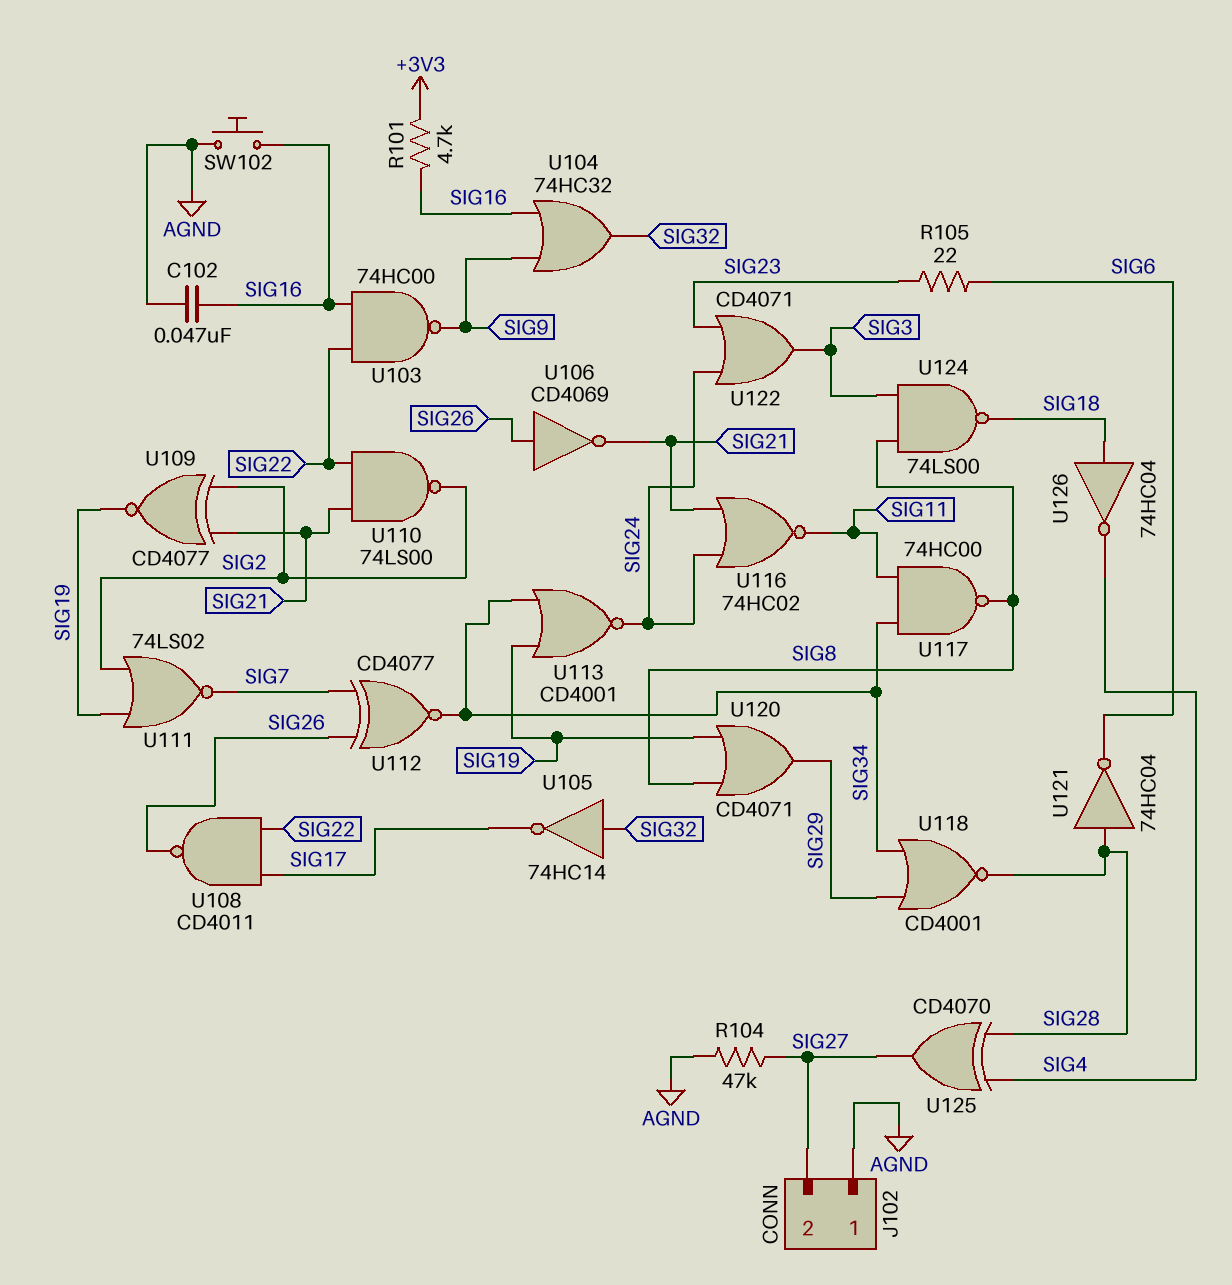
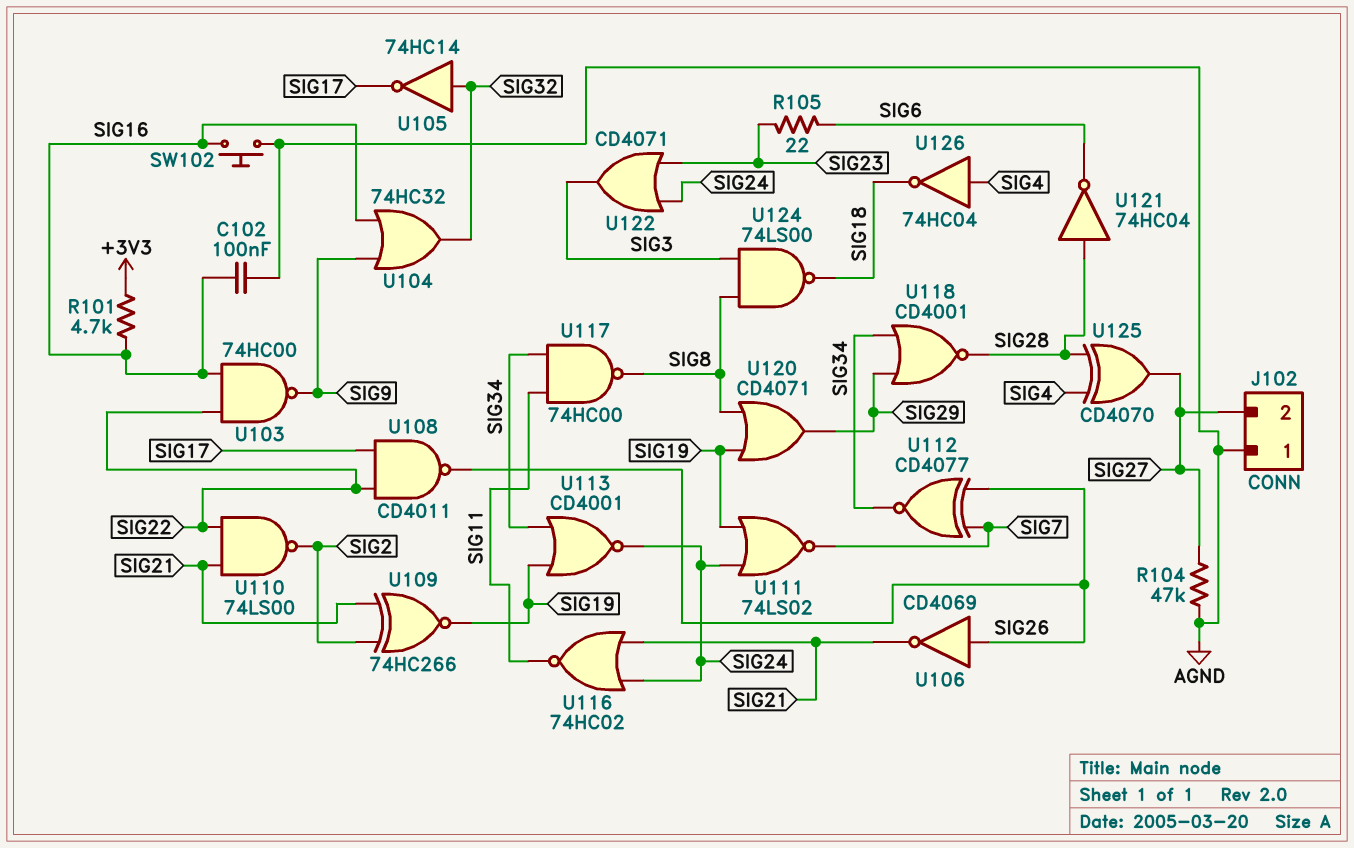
C102: 47nF (AGND, SIG16) -> 100nF (AGND, SIG16)
U109: XNOR CD4077 (in SIG2, in SIG21, out SIG19) -> XNOR 74HC266 (in SIG2, in SIG21, out SIG19)
U111: NOR 74LS02 (in SIG2, in SIG19, out SIG7) -> NOR 74LS02 (in SIG19, in SIG24, out SIG7)
U126: NOT 74HC04 (in SIG18, out SIG4) -> NOT 74HC04 (in SIG4, out SIG18)

